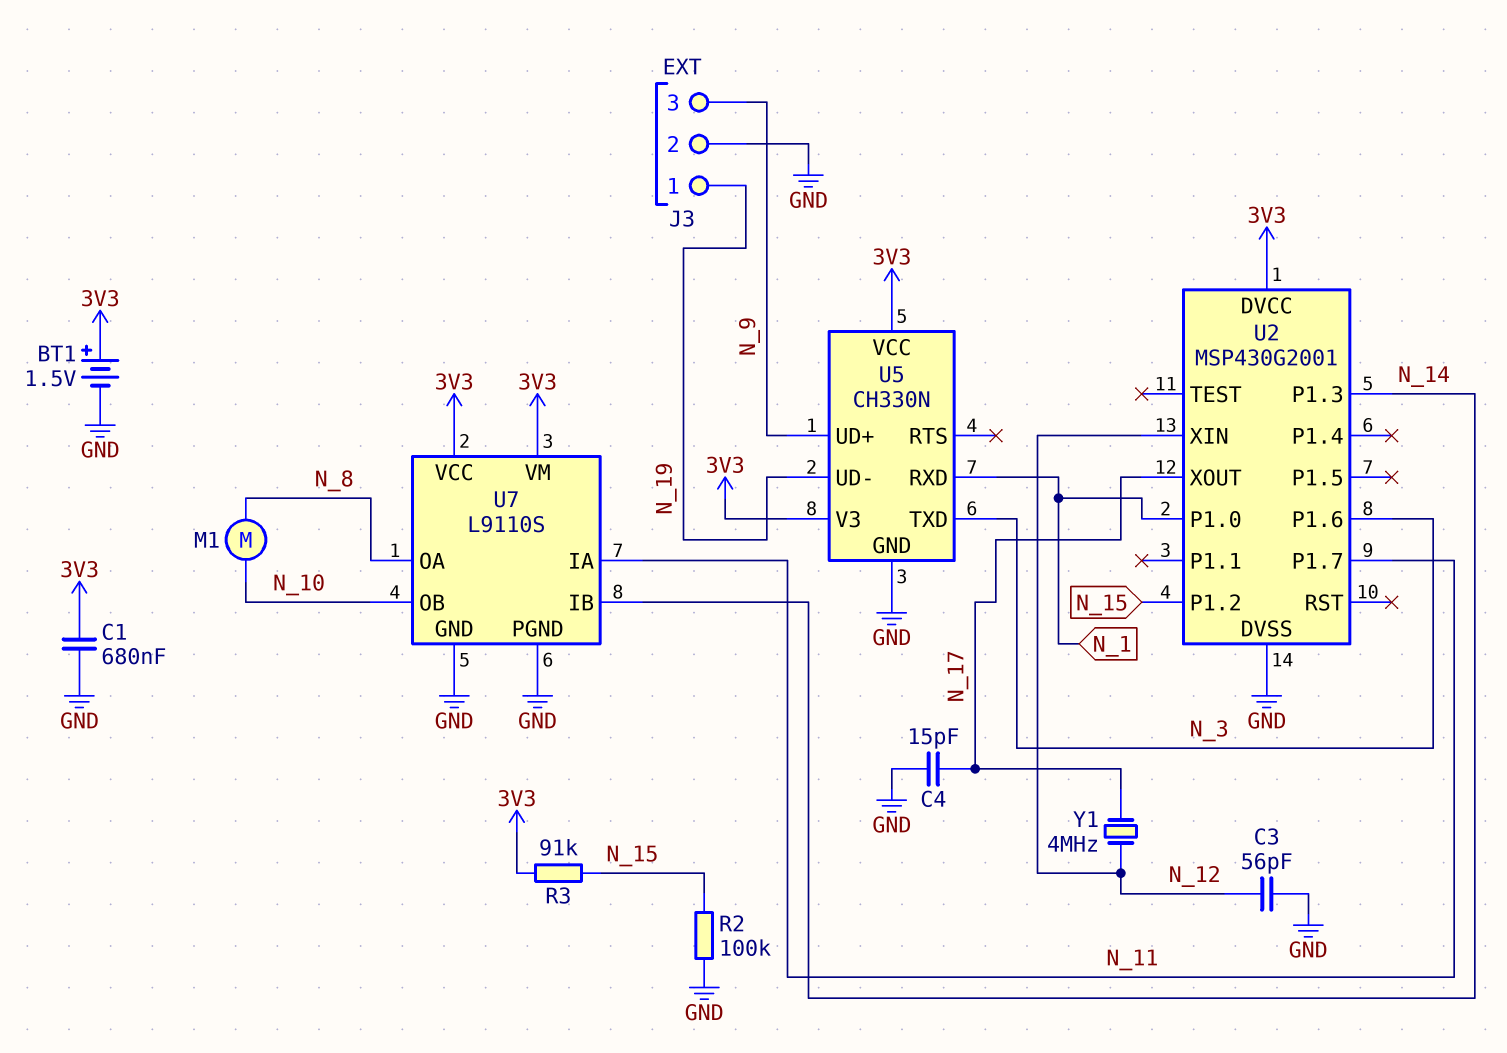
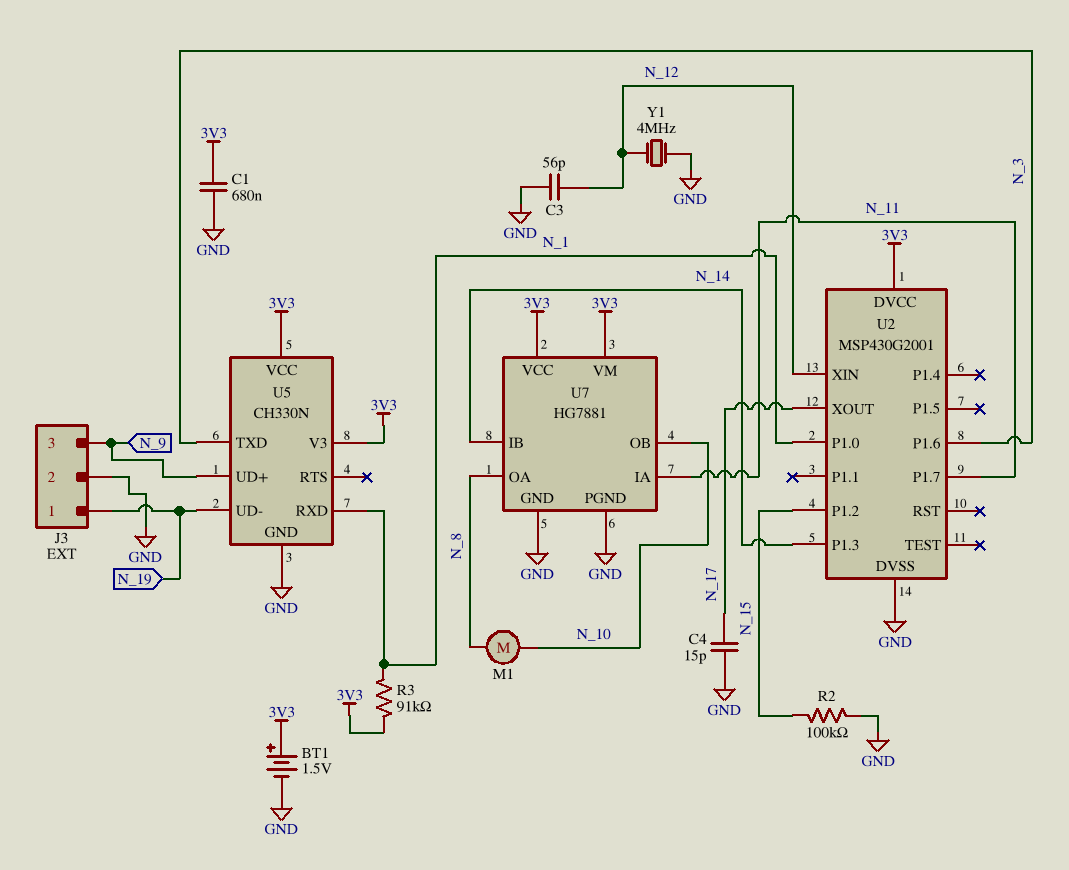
R3: 91k (3V3, N_15) -> 91k (3V3, N_1)
U7: L9110S -> HG7881
Y1: 4MHz (N_12, N_17) -> 4MHz (GND, N_12)

